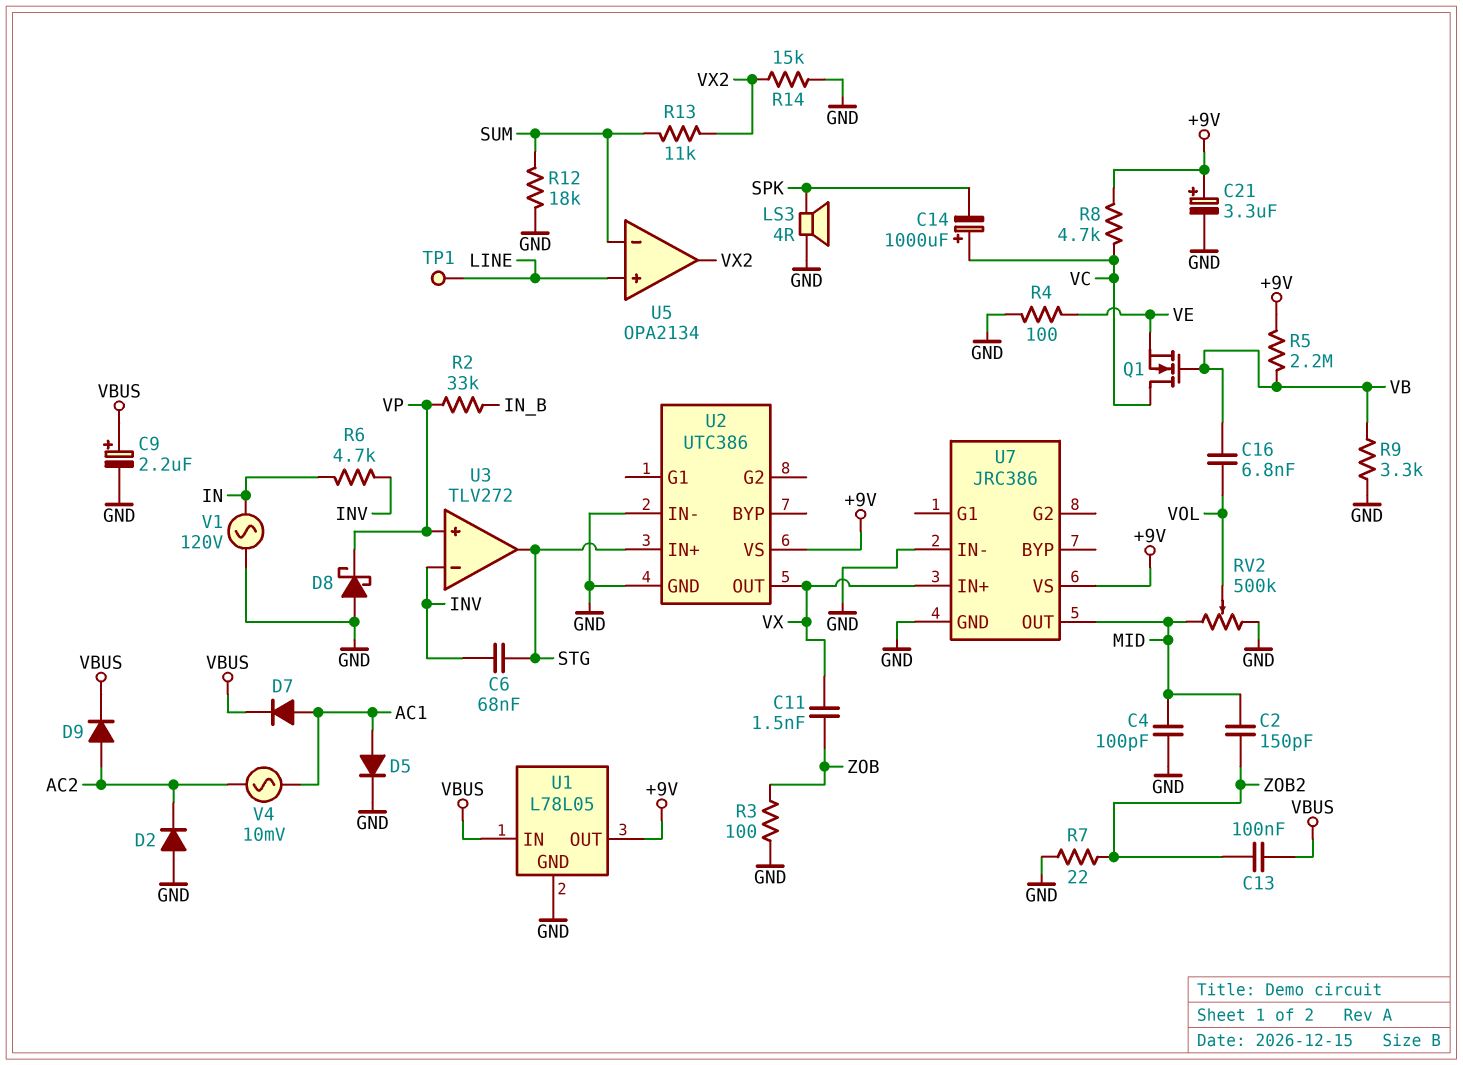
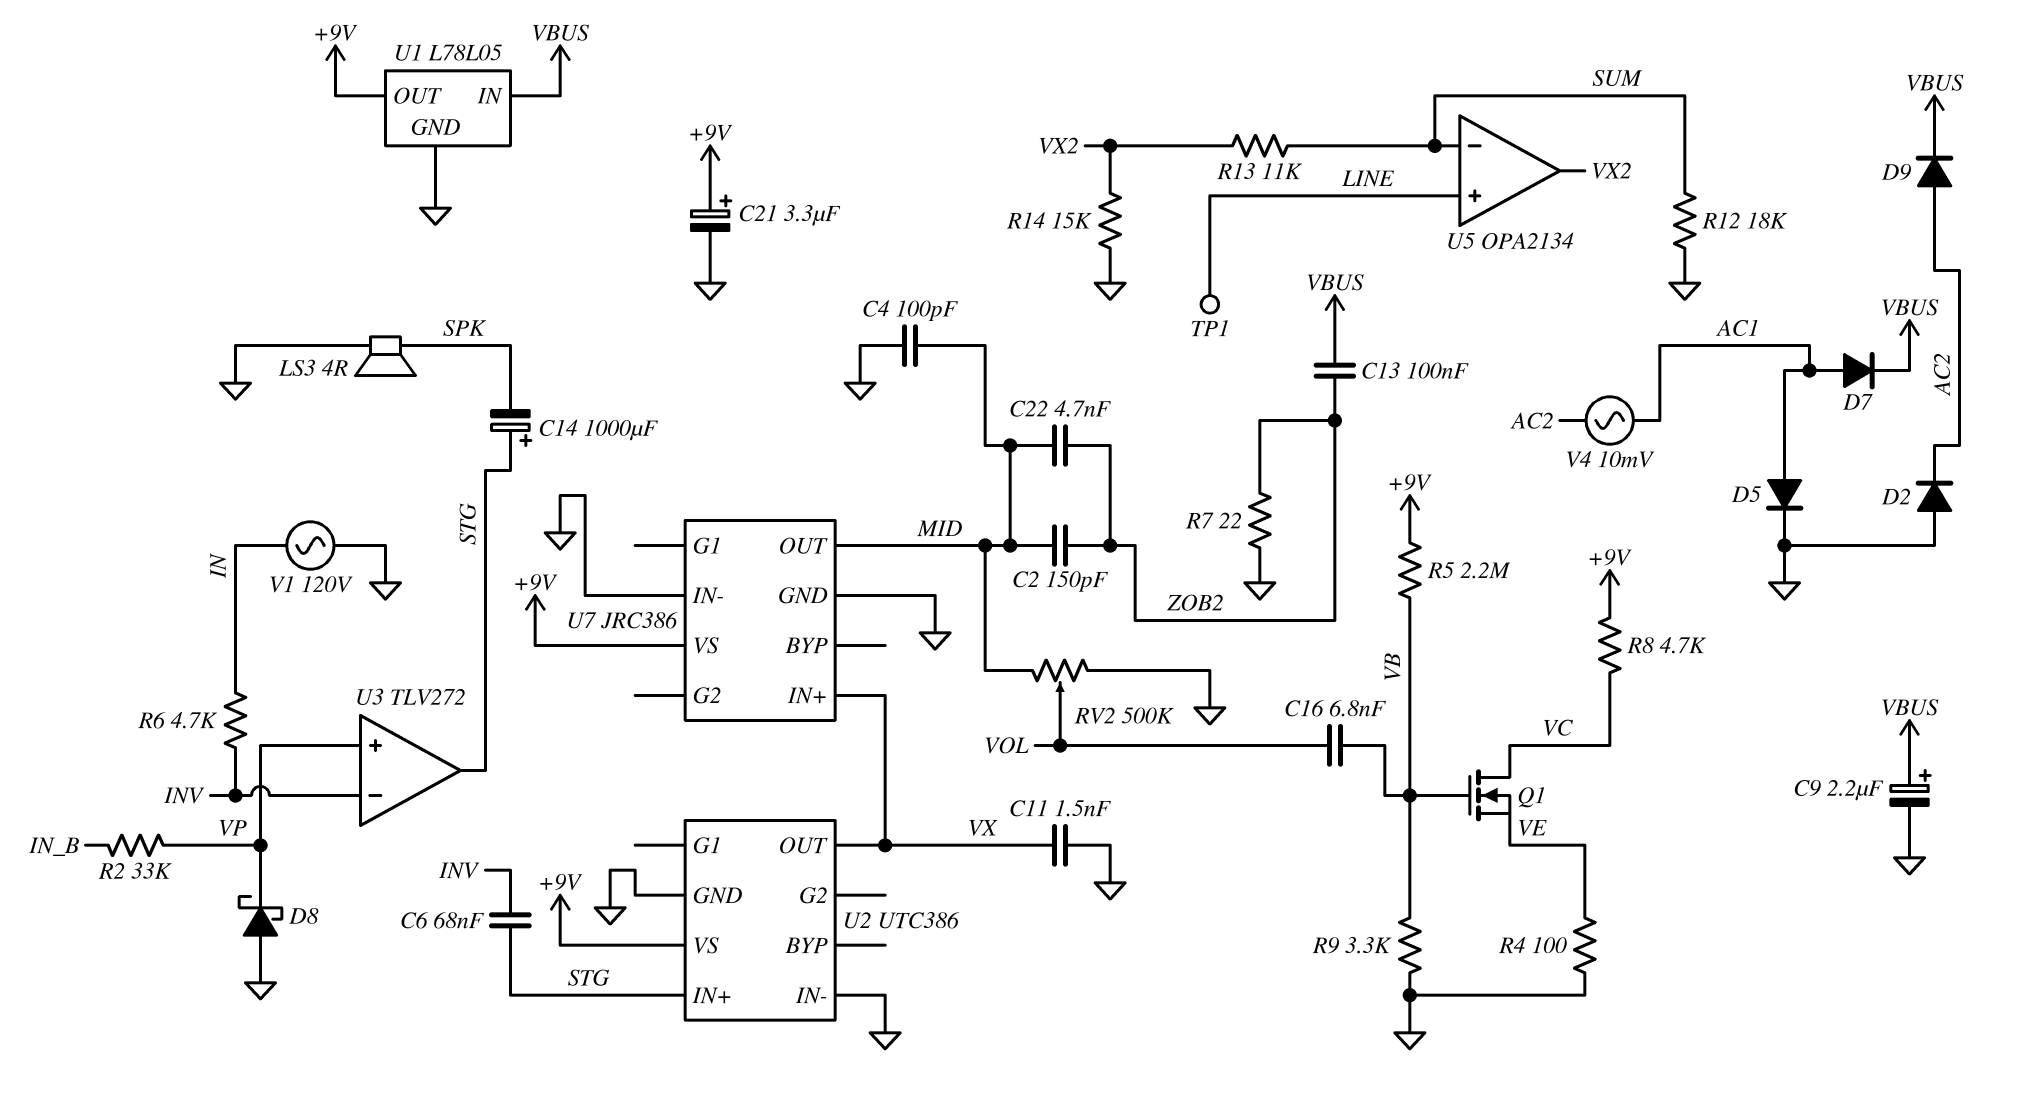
C11: 1.5nF (VX, ZOB) -> 1.5nF (GND, VX)
C14: 1000uF (plus VC, minus SPK) -> 1000uF (plus STG, minus SPK)
C22: none -> 4.7nF (MID, ZOB2)
R3: 100 (GND, ZOB) -> none

